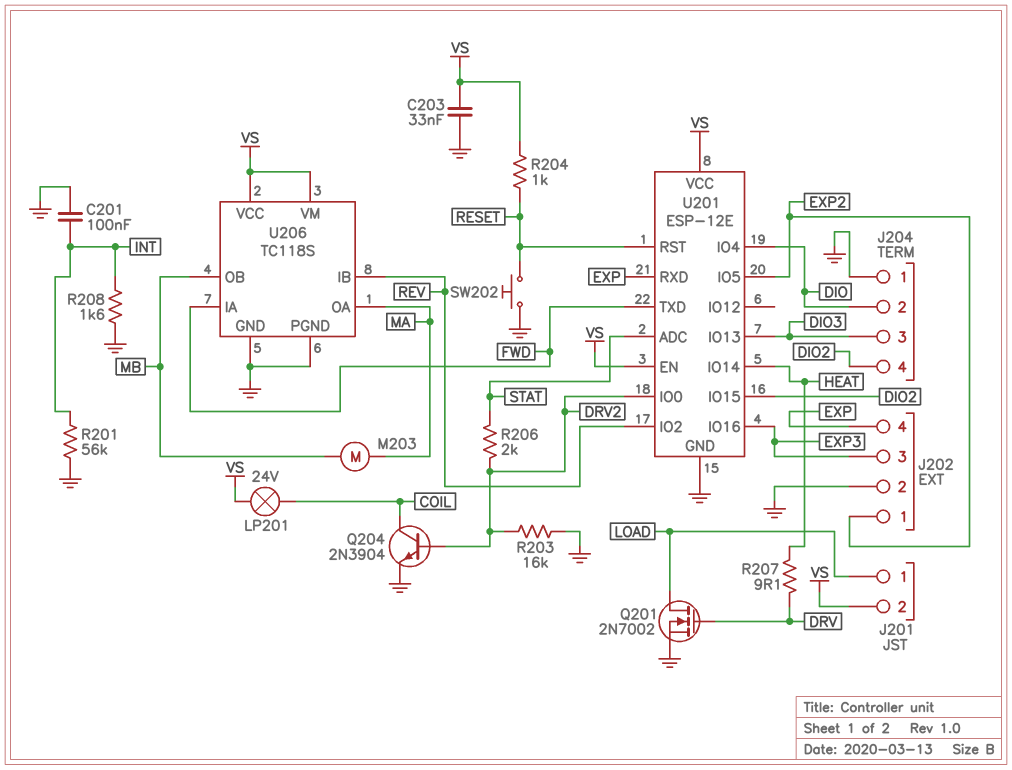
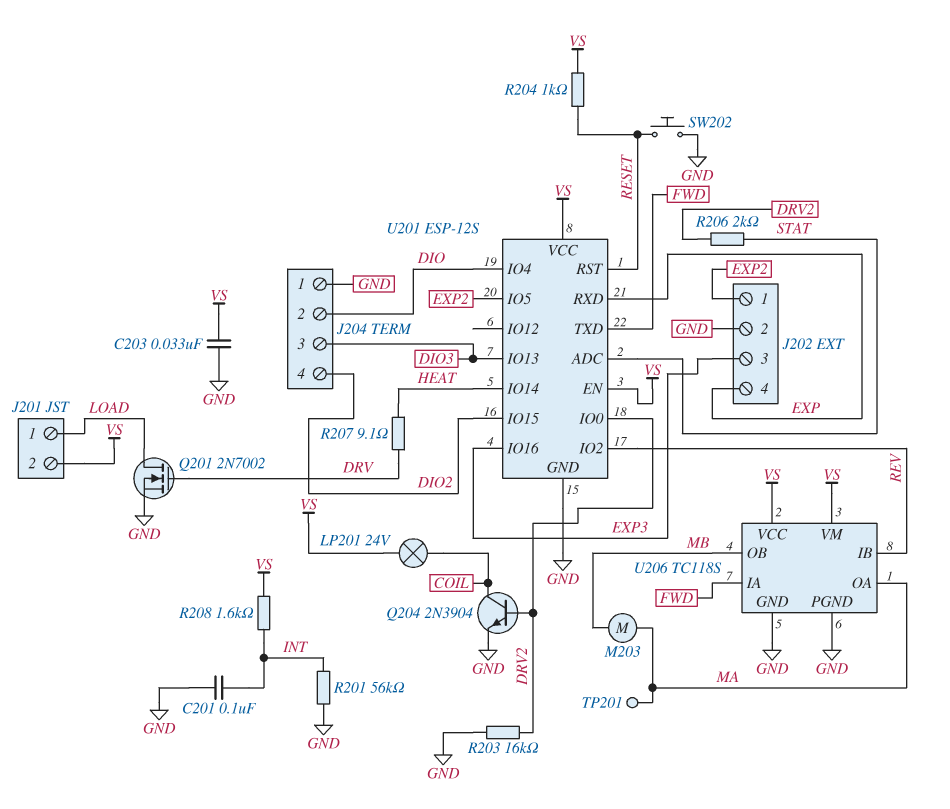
R208: 1.6k (GND, INT) -> 1.6k (INT, VS)
TP201: none -> test point (MA)
U201: ESP-12E -> ESP-12S

